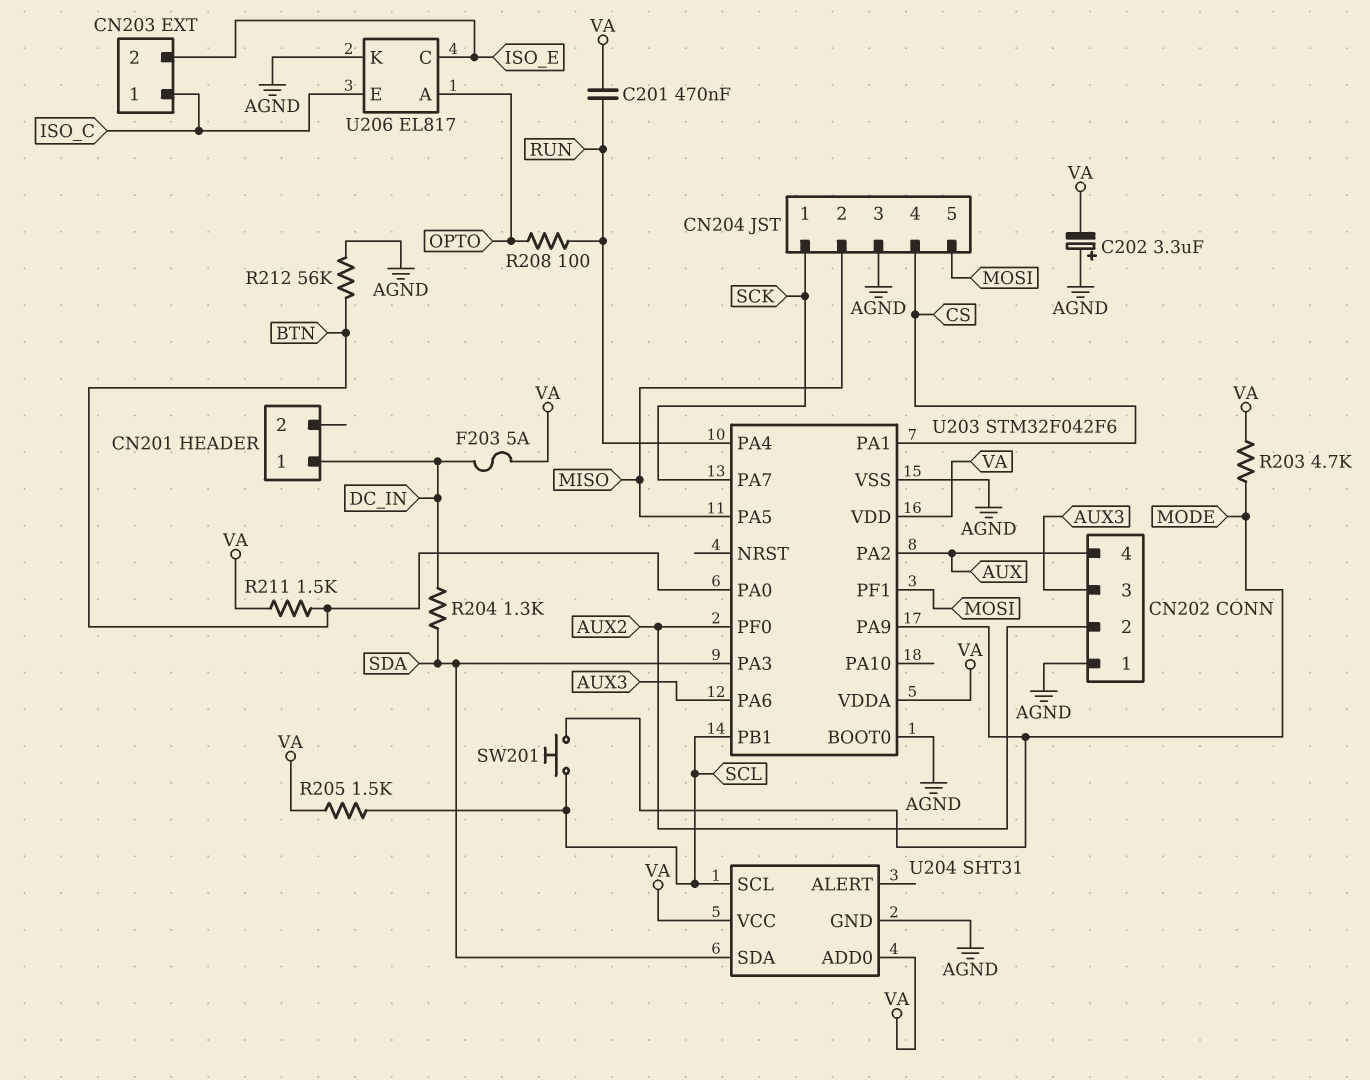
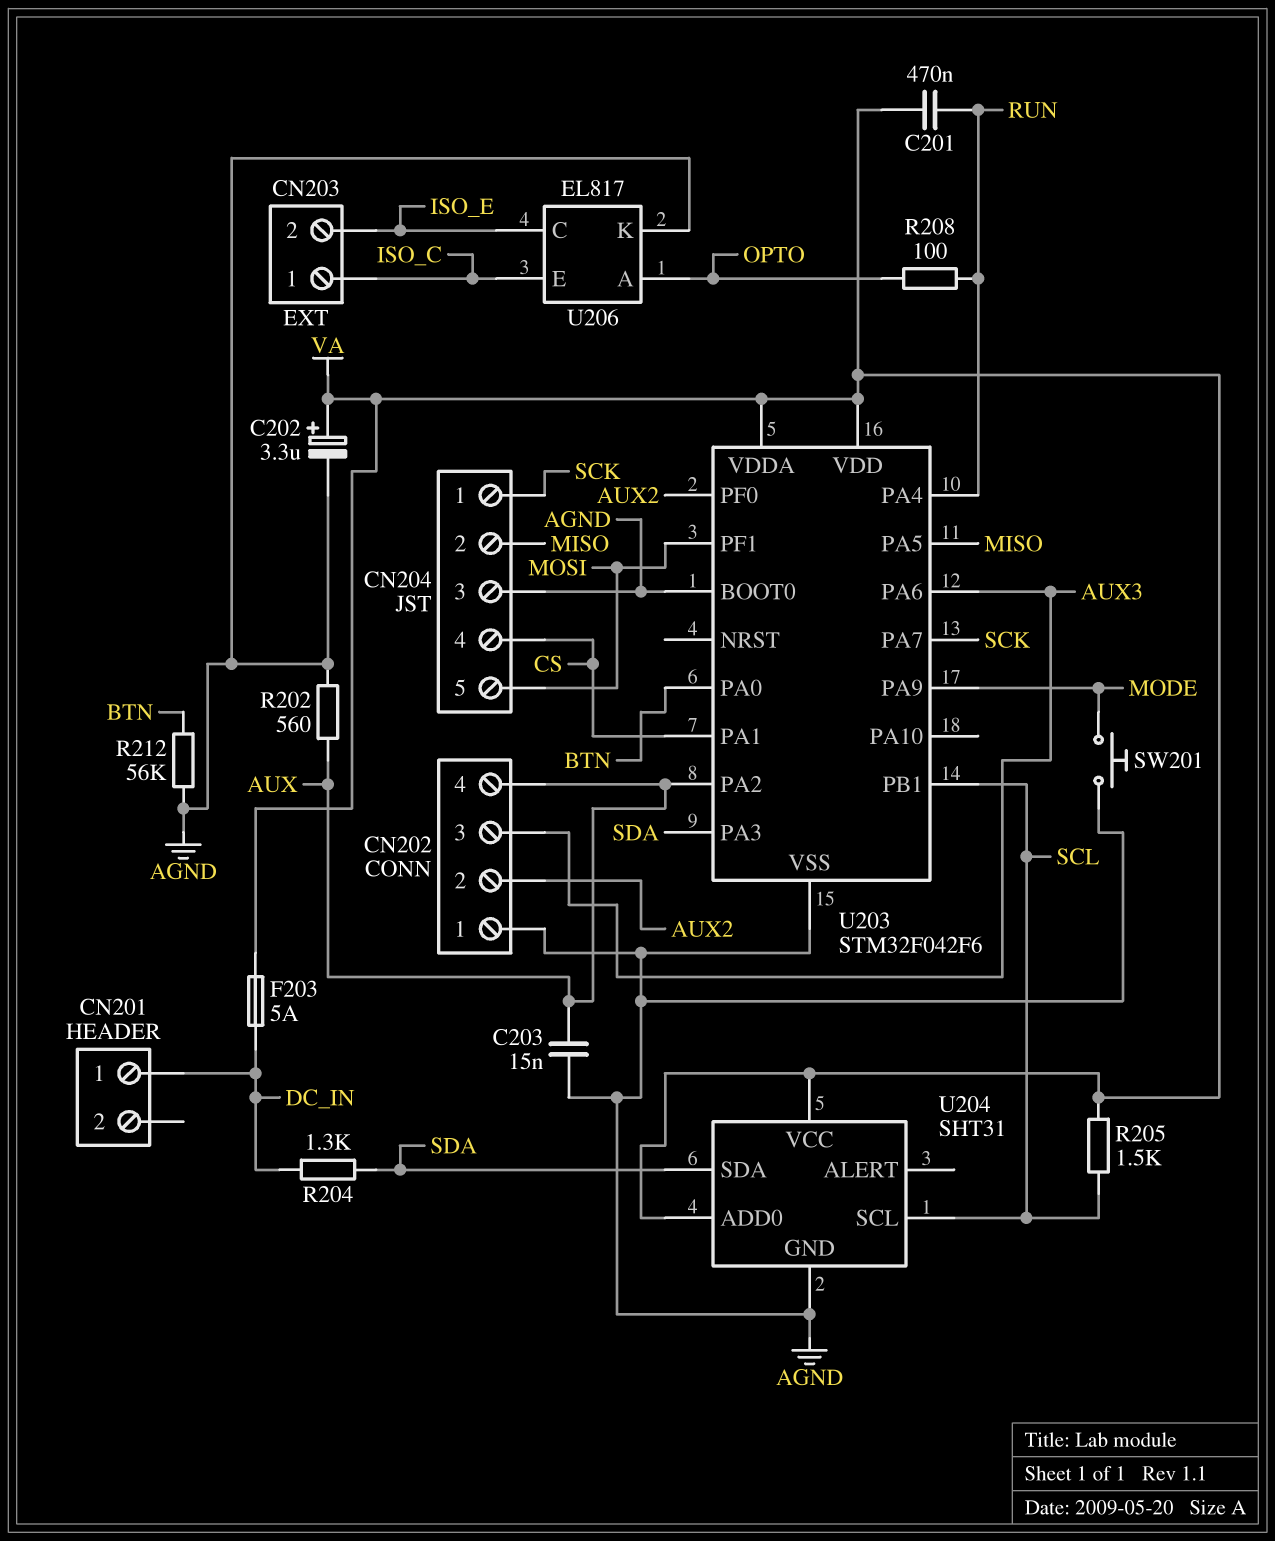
C202: 3.3uF (plus AGND, minus VA) -> 3.3uF (plus VA, minus AGND)
C203: none -> 15nF (AGND, AUX)
R202: none -> 560 (AGND, AUX)
R203: 4.7k (MODE, VA) -> none
R211: 1.5k (BTN, VA) -> none
SW201: button (MODE, SCL) -> button (AGND, MODE)

